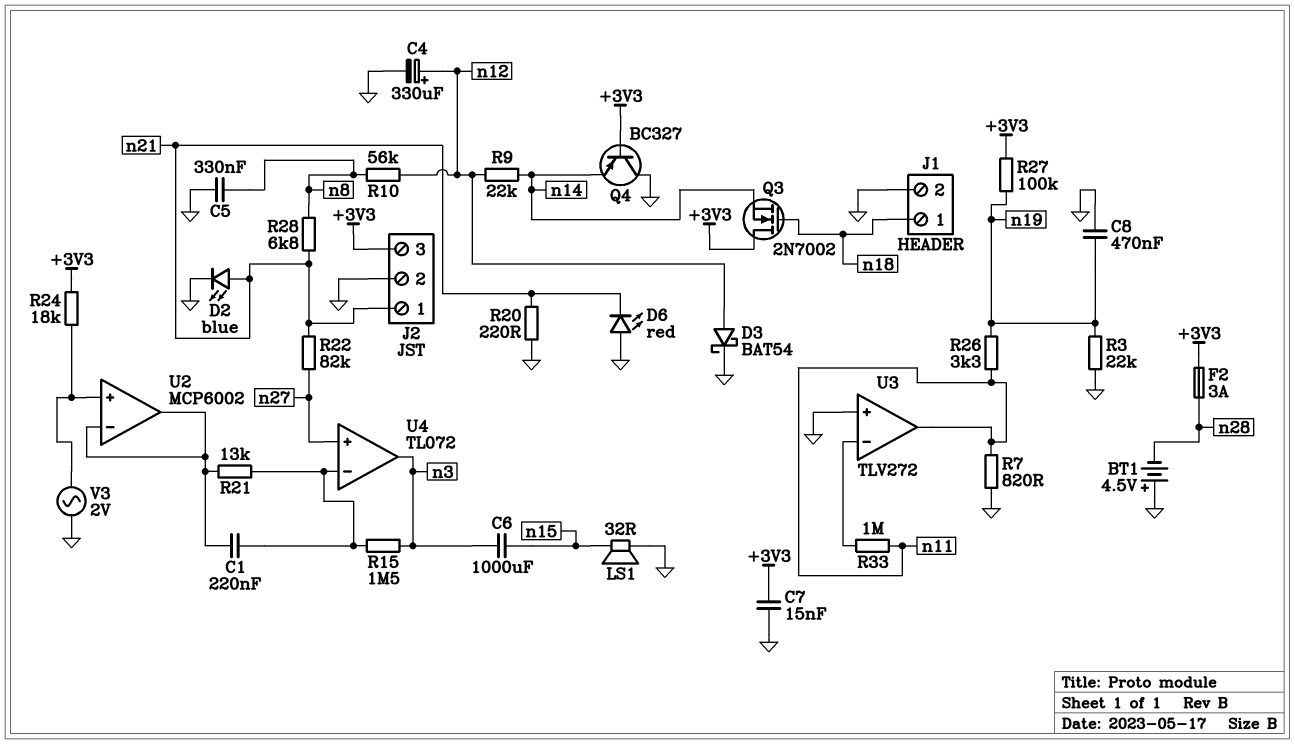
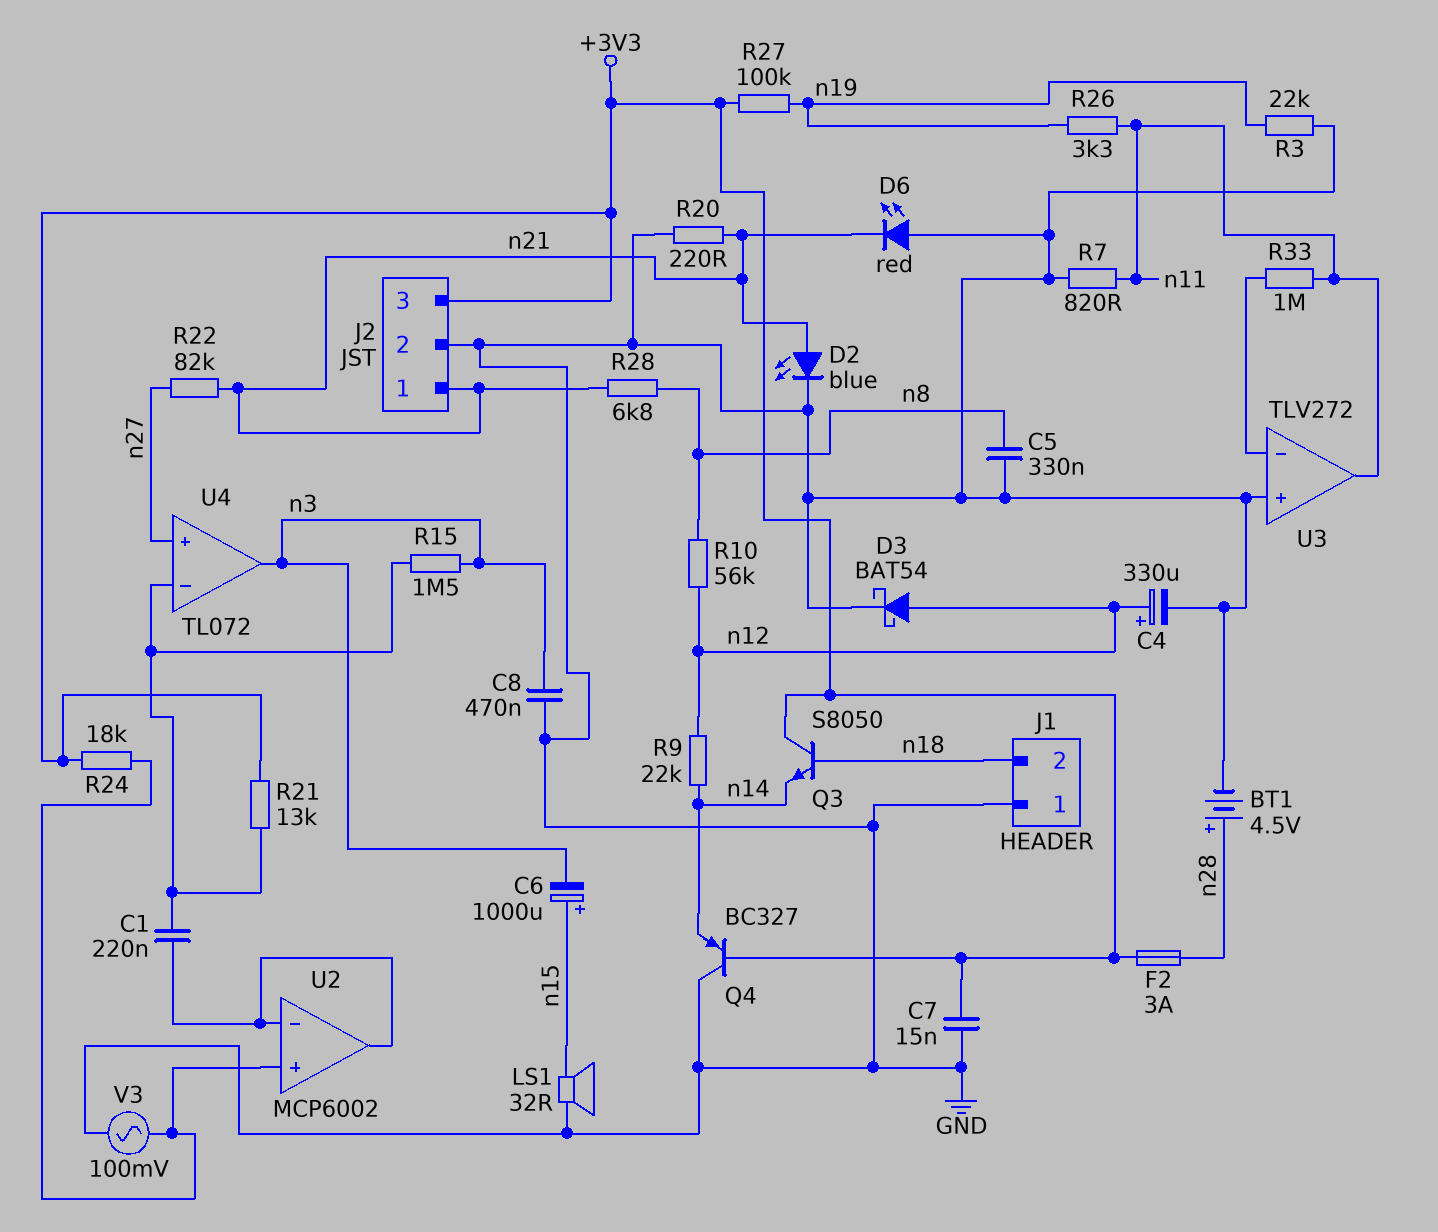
BT1: 4.5V (plus GND, minus n28) -> 4.5V (plus n28, minus GND)
C6: 1000uF (n3, n15) -> 1000uF (plus n15, minus n3)
C8: 470nF (GND, n19) -> 470nF (GND, n3)
J1 pin 1: n18 -> GND
J1 pin 2: GND -> n18
Q3: NMOS 2N7002 (G n18, D +3V3, S n14) -> NPN S8050 (B n18, C +3V3, E n14)
R21: 13k (U2/in-, U4/in-) -> 13k (+3V3, U4/in-)
V3: AC 2V (GND, U2/in+) -> AC 100mV (GND, U2/in+)

